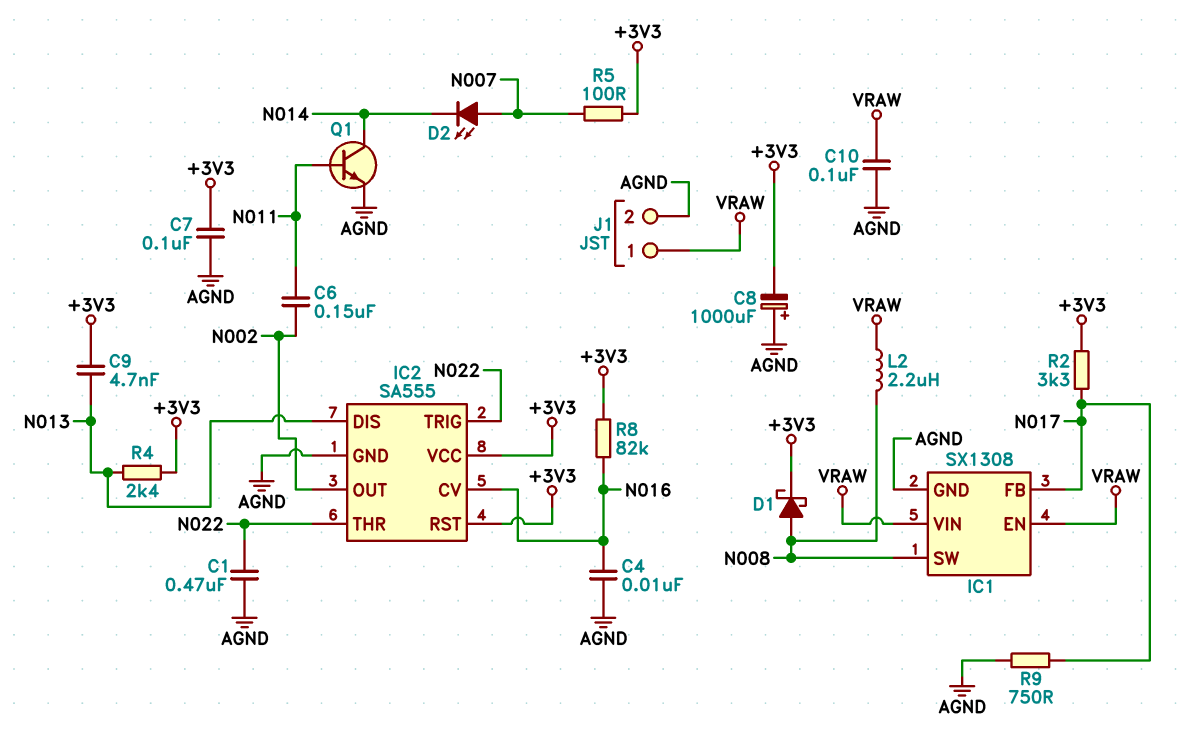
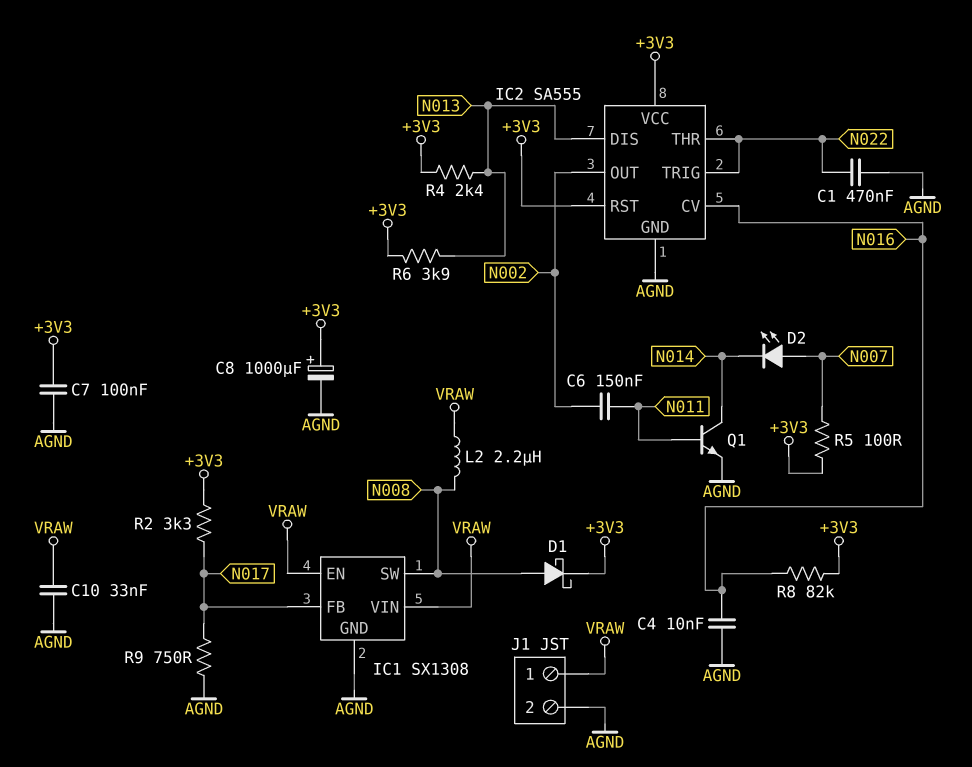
C8: 1000uF (plus AGND, minus +3V3) -> 1000uF (plus +3V3, minus AGND)
C9: 4.7nF (+3V3, N013) -> none
C10: 100nF (AGND, VRAW) -> 33nF (AGND, VRAW)
R6: none -> 3.9k (+3V3, N013)

